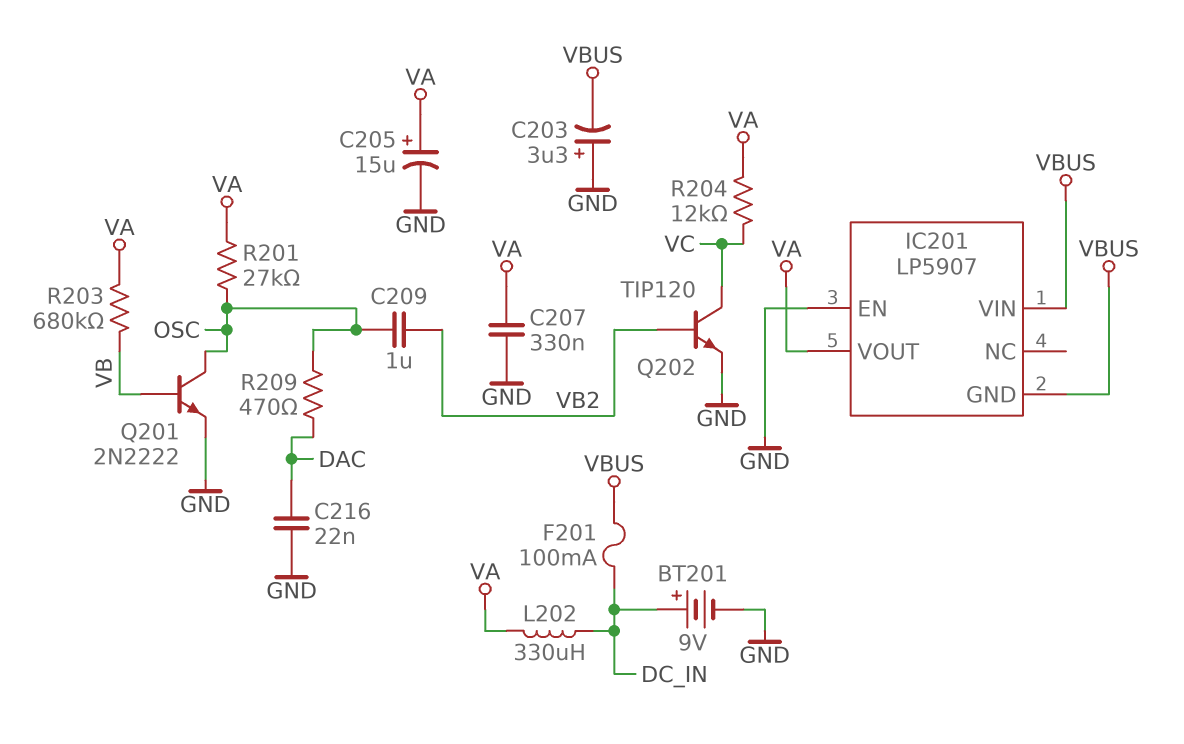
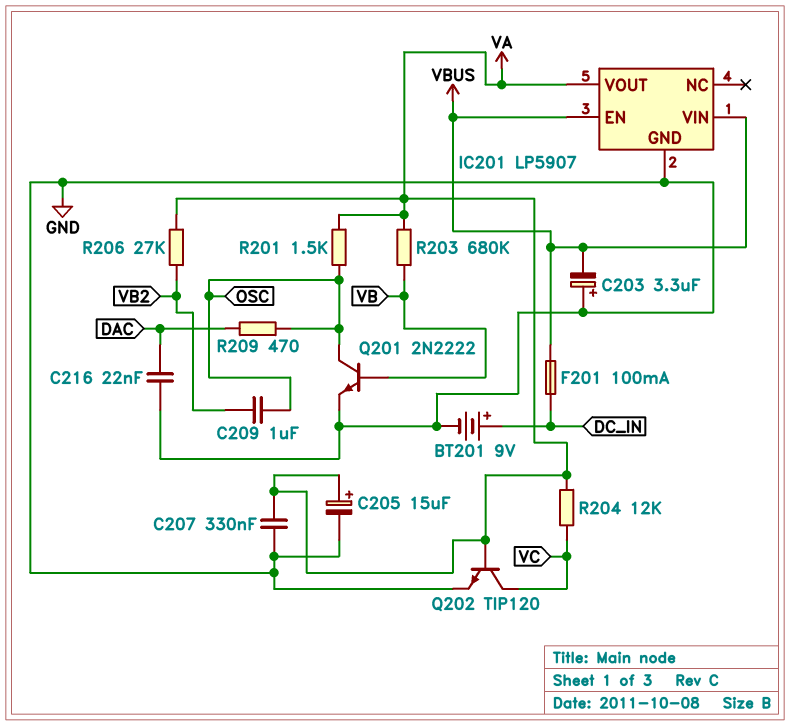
IC201 pin EN: GND -> VBUS
IC201 pin GND: VBUS -> GND
L202: 330uH (DC_IN, VA) -> none
Q202: NPN TIP120 (B VB2, C VC, E GND) -> NPN TIP120 (B VA, C VC, E GND)
R201: 27k (OSC, VA) -> 1.5k (OSC, VA)
R206: none -> 27k (VA, VB2)

